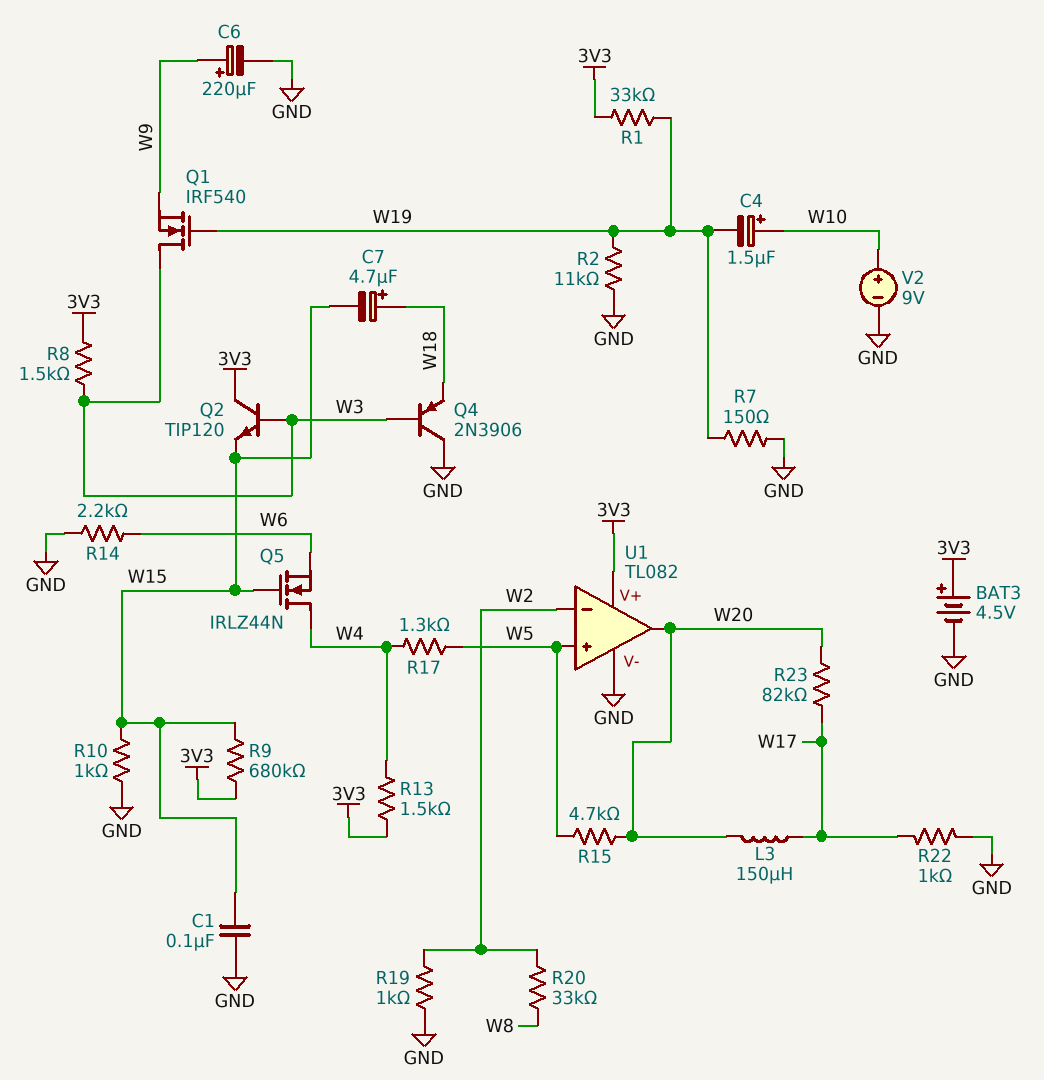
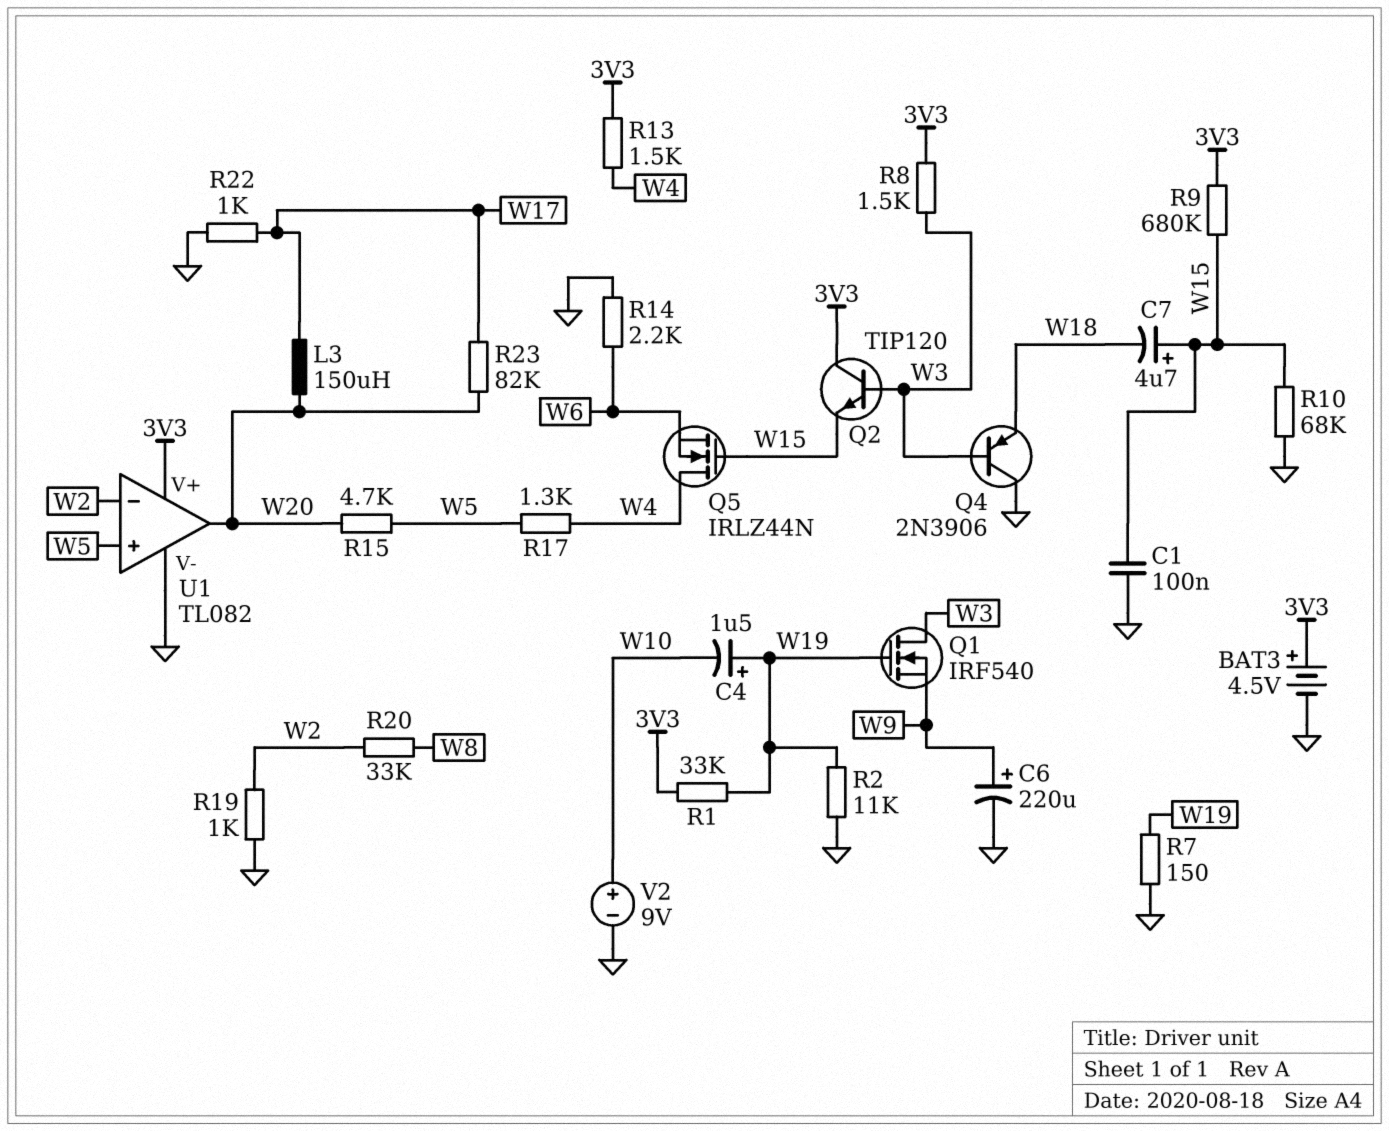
C4: 1.5uF (plus W10, minus W19) -> 1.5uF (plus W19, minus W10)
C7: 4.7uF (plus W18, minus W15) -> 4.7uF (plus W15, minus W18)
R10: 1k (GND, W15) -> 68k (GND, W15)

